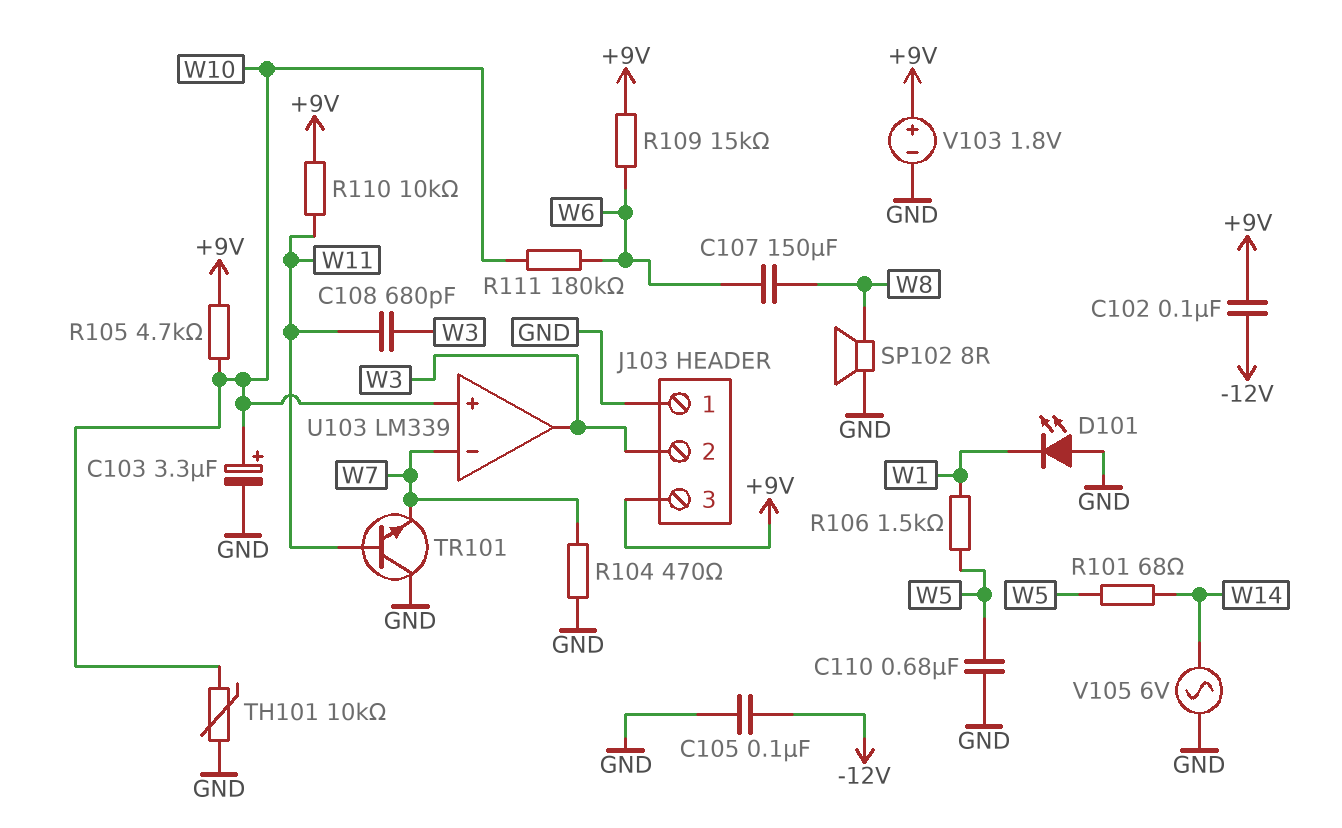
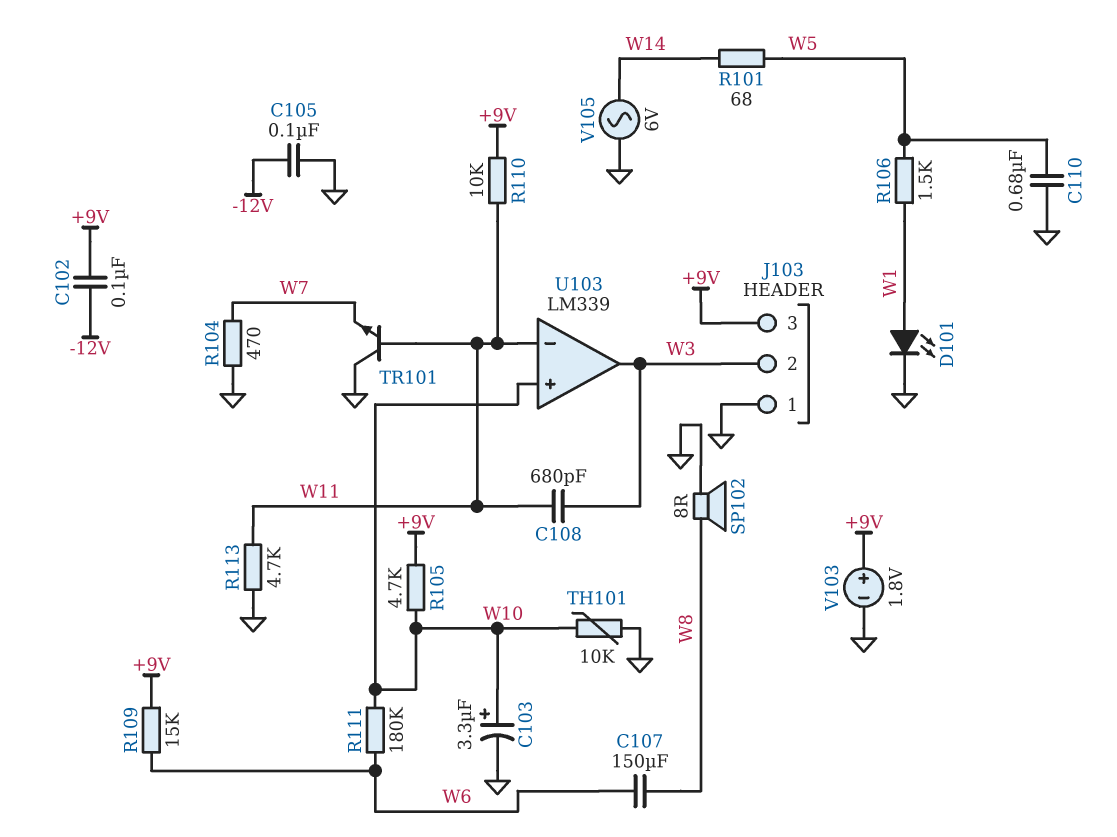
D101: LED (A GND, K W1) -> LED (A W1, K GND)
R113: none -> 4.7k (GND, W11)
U103 pin in-: W7 -> W11

